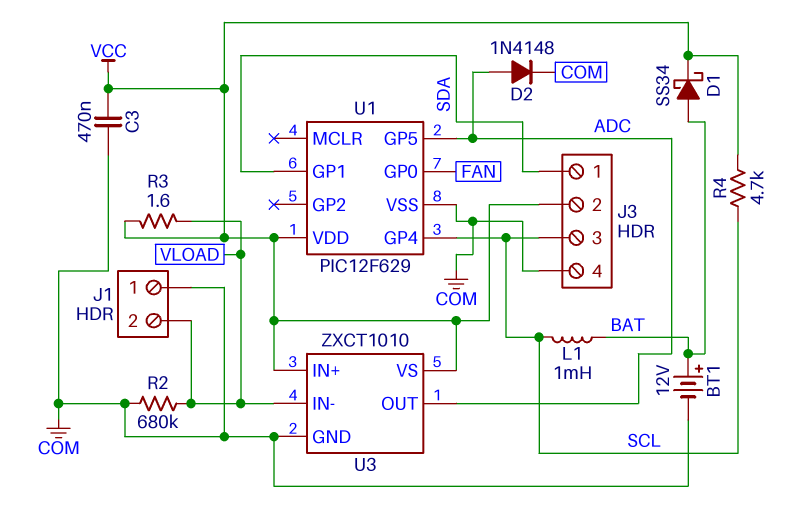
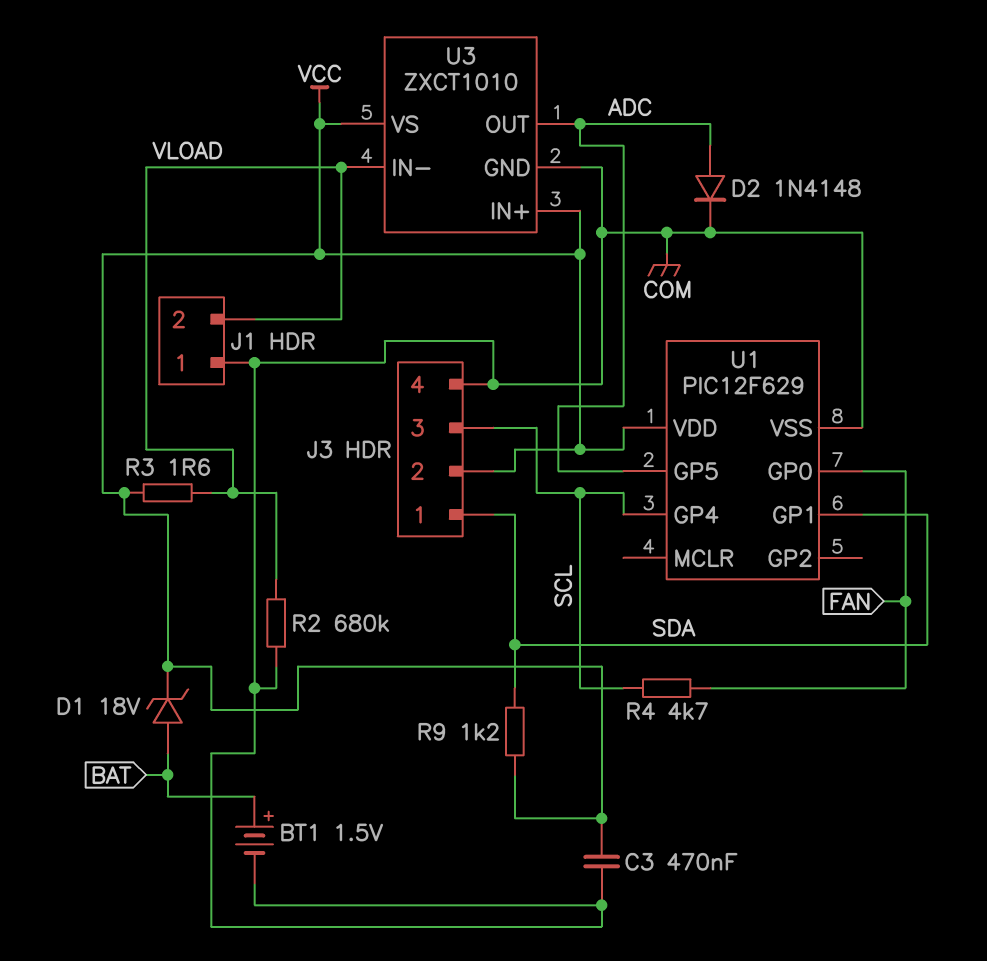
BT1: 12V (plus BAT, minus COM) -> 1.5V (plus BAT, minus COM)
D1: schottky SS34 (A BAT, K VCC) -> zener 18V (A BAT, K VCC)
L1: 1mH (BAT, SCL) -> none
R4: 4.7k (SCL, VCC) -> 4.7k (FAN, SCL)
R9: none -> 1.2k (SDA, VCC)

